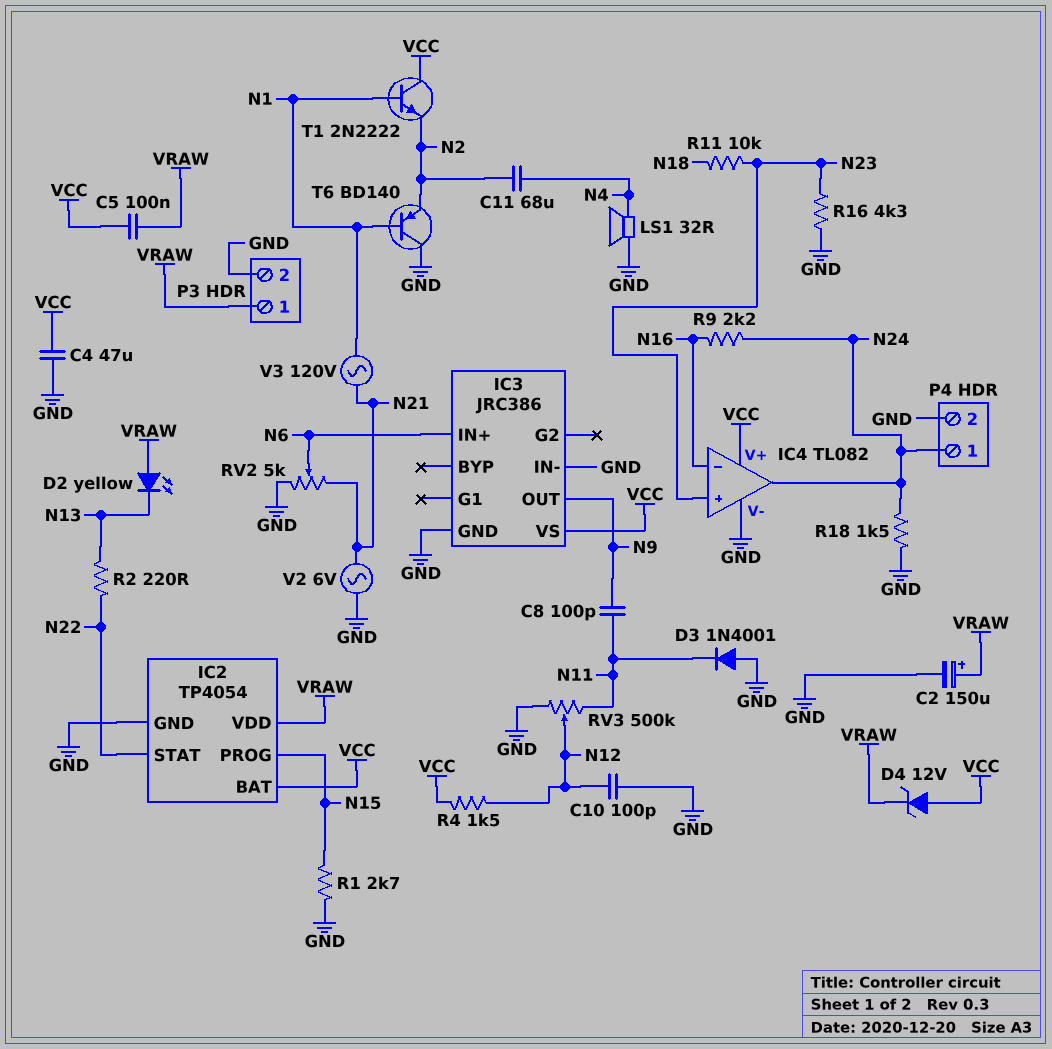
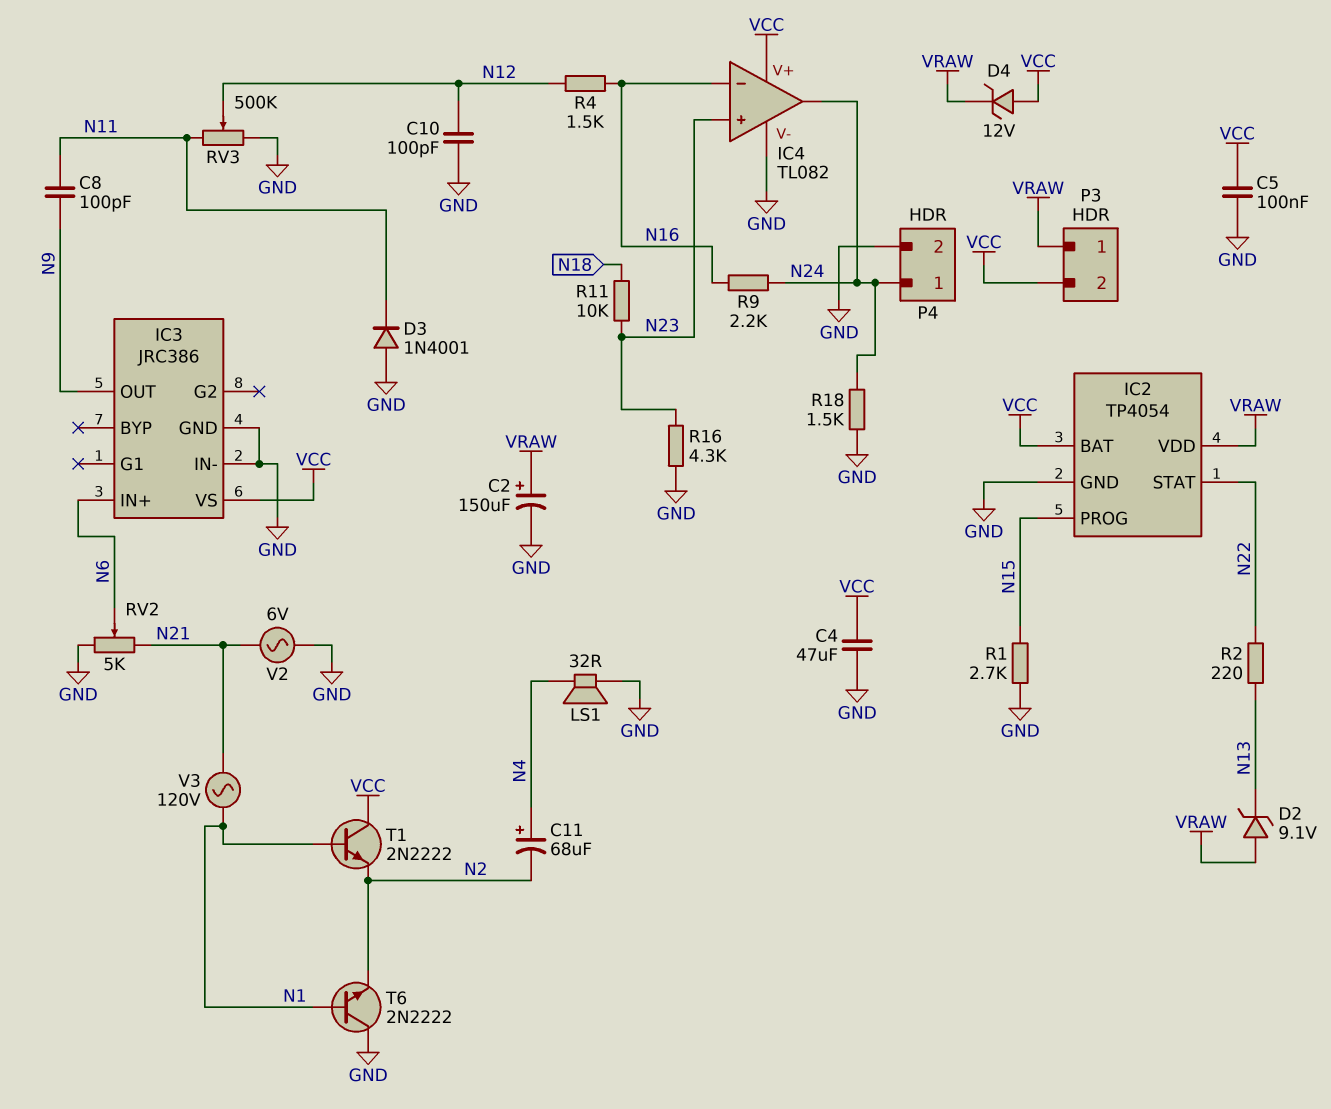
C5: 100nF (VCC, VRAW) -> 100nF (GND, VCC)
C11: 68uF (N2, N4) -> 68uF (plus N4, minus N2)
D2: LED yellow (A VRAW, K N13) -> zener 9.1V (A VRAW, K N13)
P3 pin 2: GND -> VCC
R4: 1.5k (N12, VCC) -> 1.5k (N12, N16)
T6: PNP BD140 (B N1, C GND, E N2) -> NPN 2N2222 (B N1, C GND, E N2)

